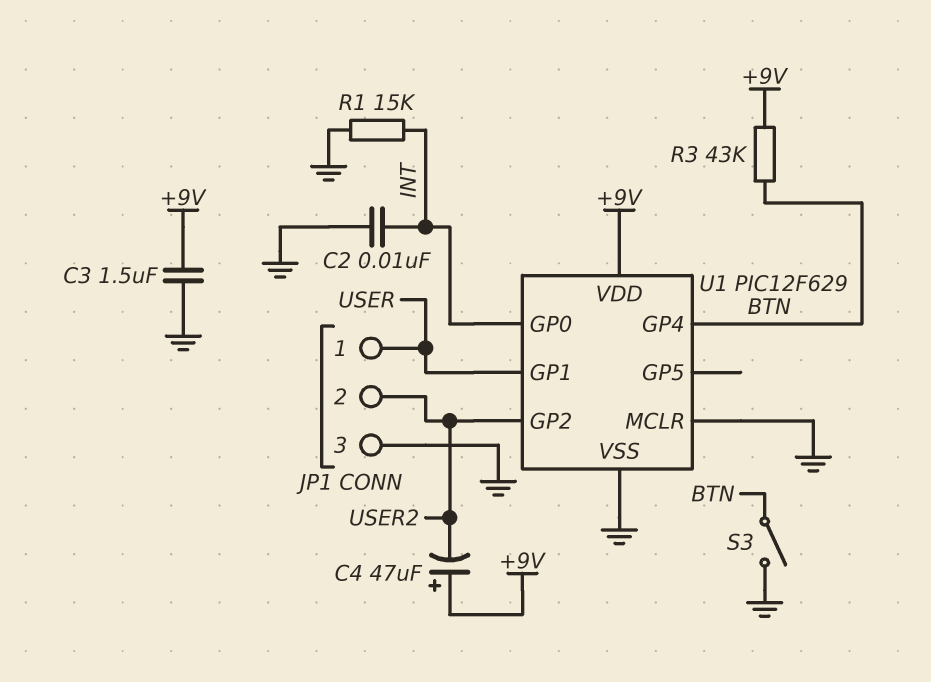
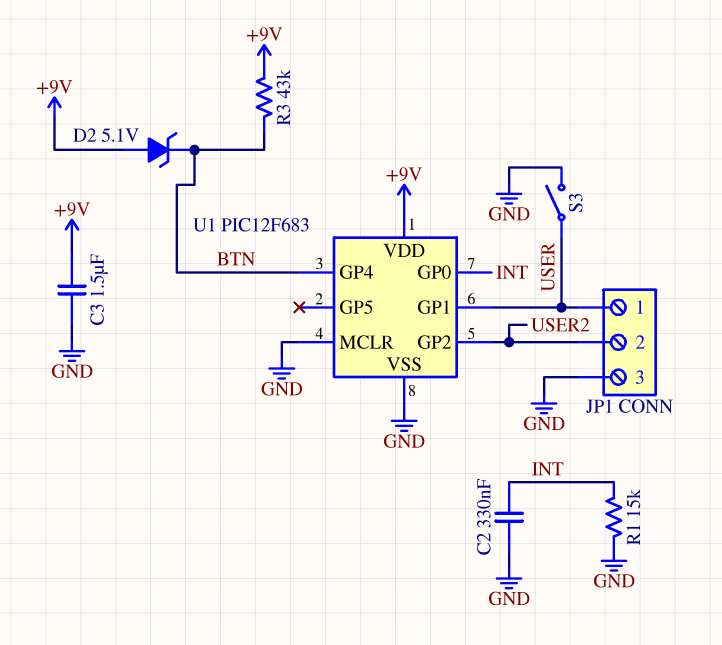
C2: 10nF (GND, INT) -> 330nF (GND, INT)
C4: 47uF (plus +9V, minus USER2) -> none
D2: none -> zener 5.1V (A +9V, K BTN)
S3: switch (BTN, GND) -> switch (GND, USER)
U1: PIC12F629 -> PIC12F683

